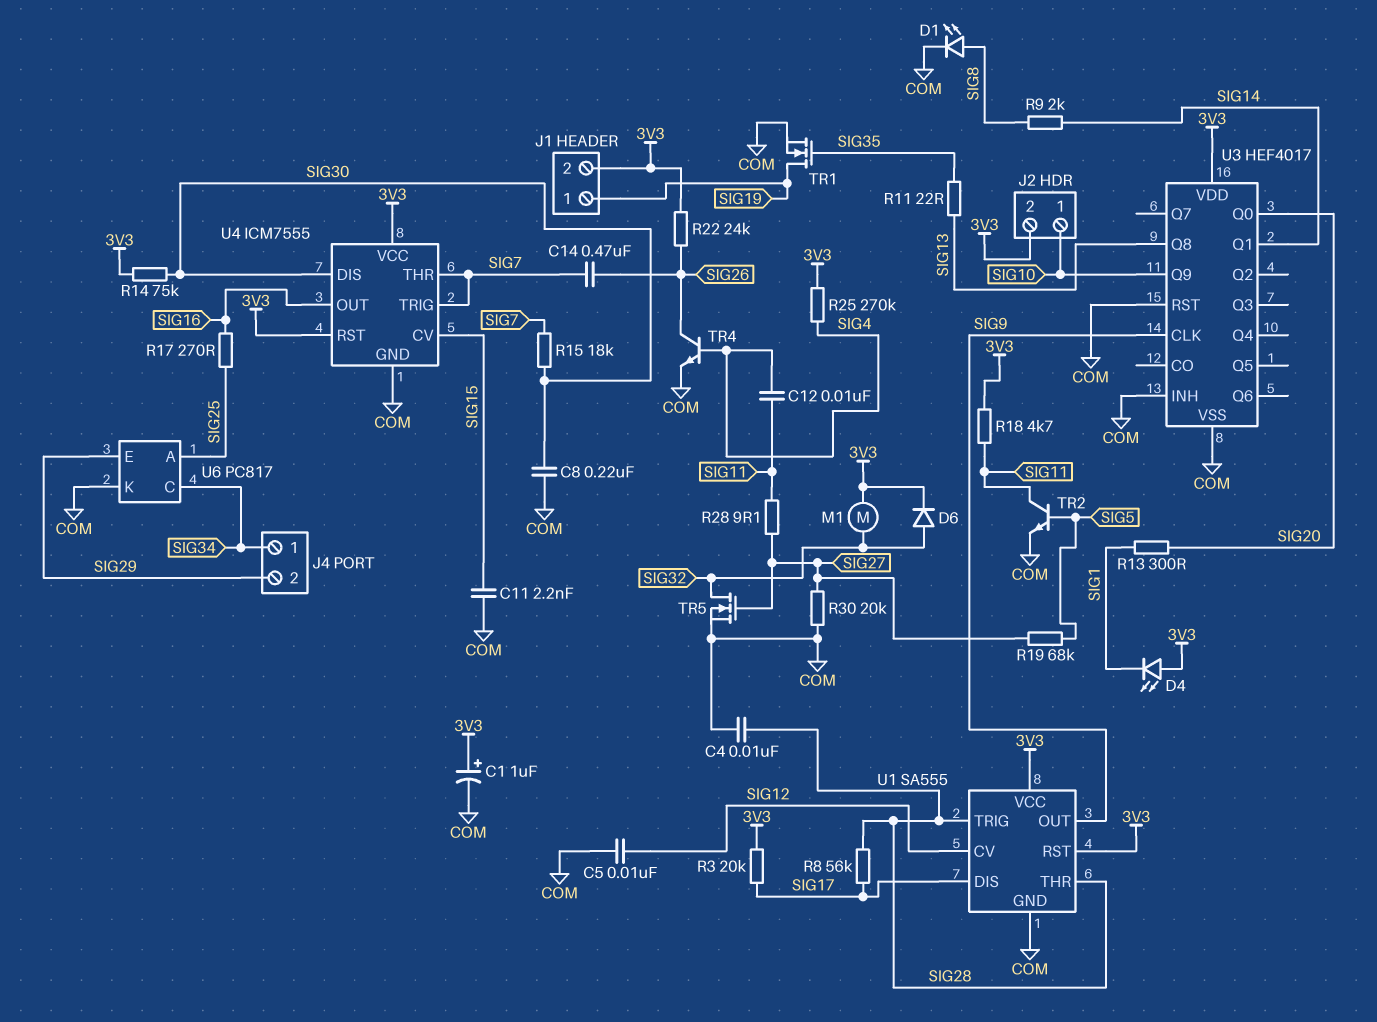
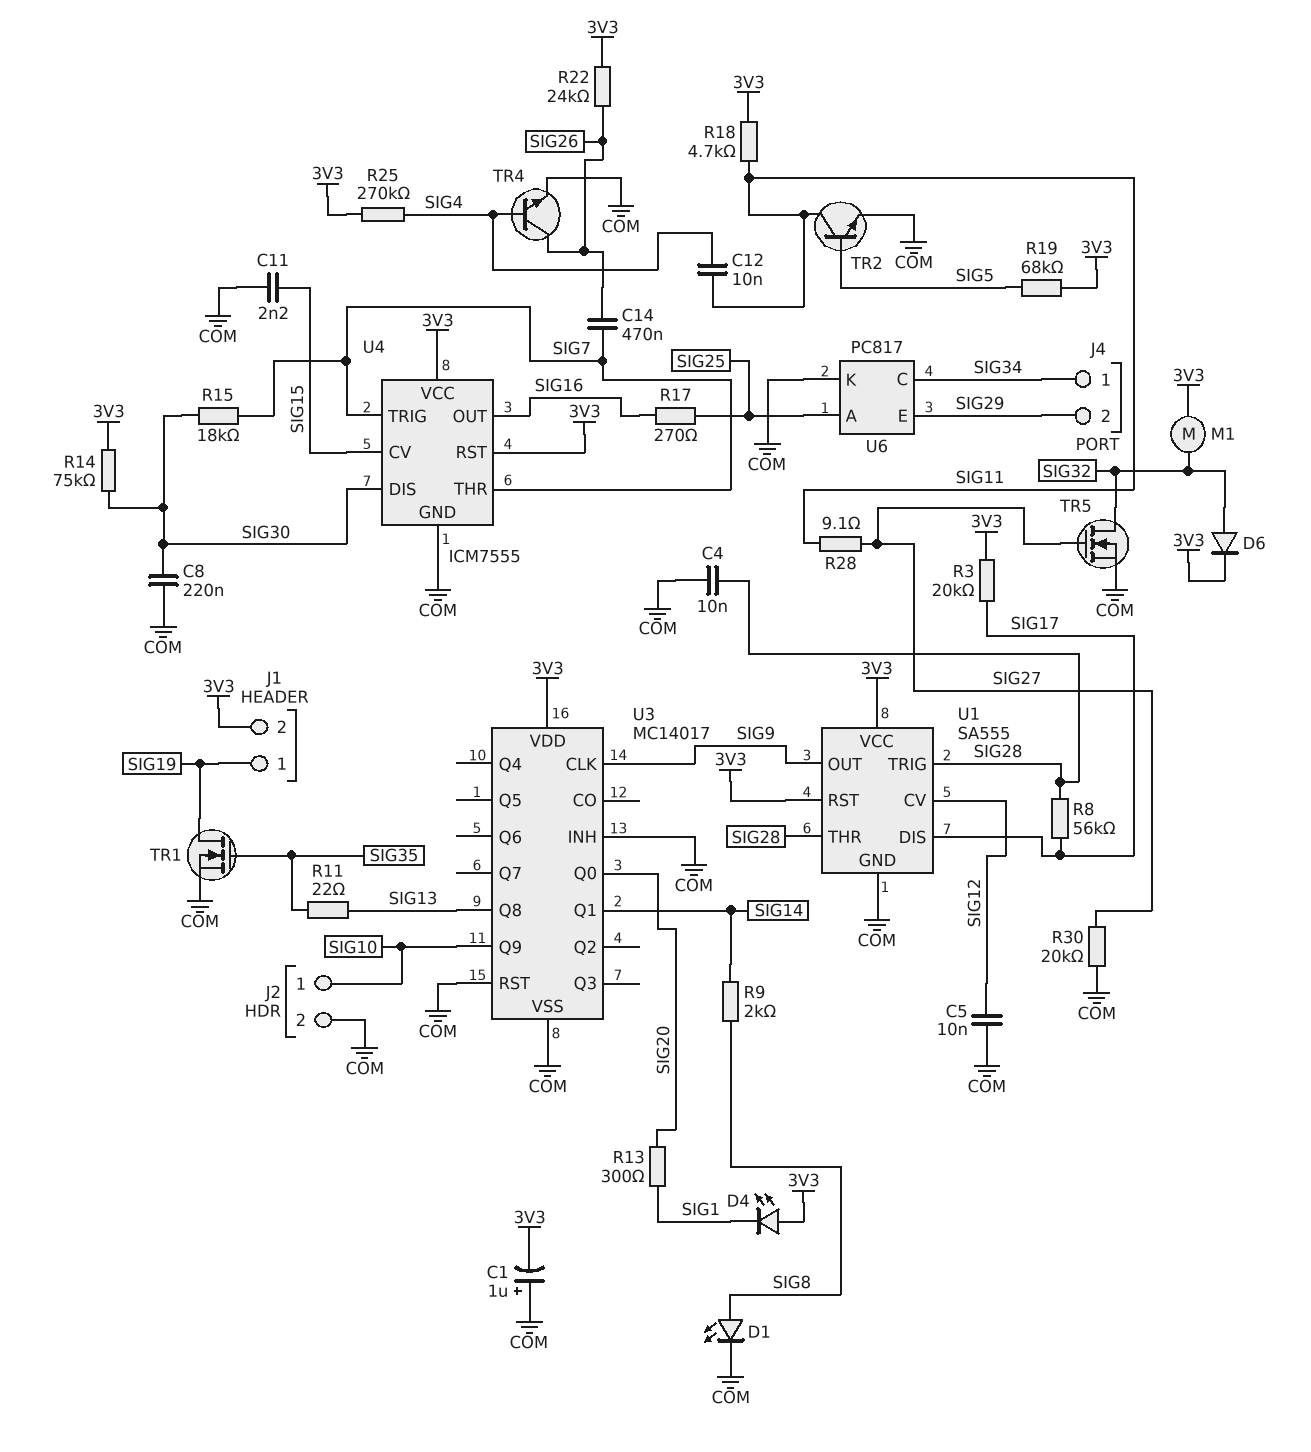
C1: 1uF (plus 3V3, minus COM) -> 1uF (plus COM, minus 3V3)
J2 pin 2: 3V3 -> COM
R19: 68k (SIG5, SIG27) -> 68k (3V3, SIG5)
U3: HEF4017 -> MC14017

